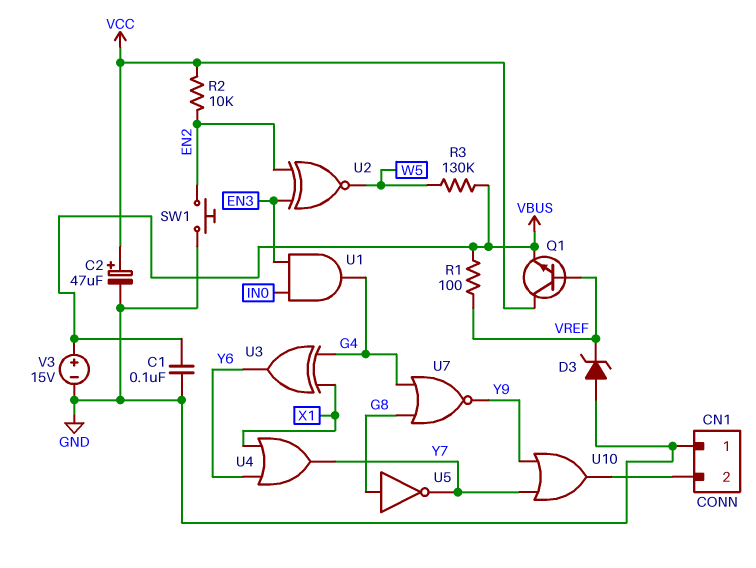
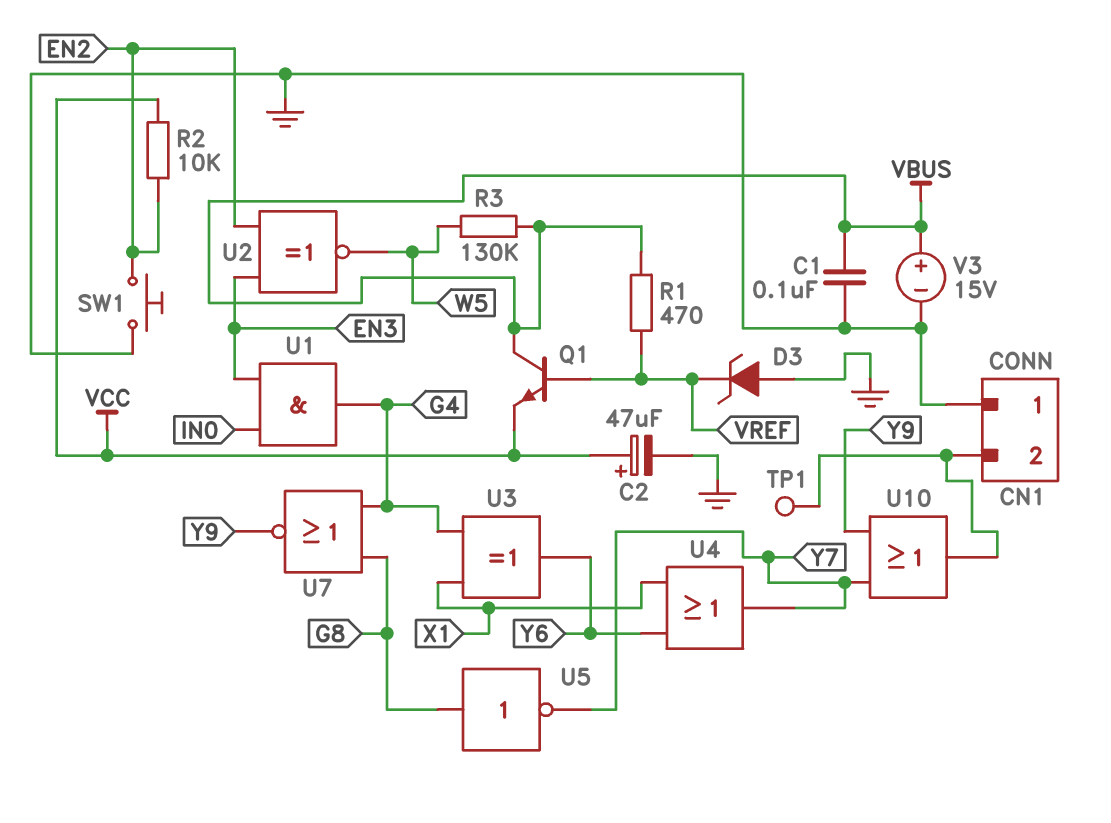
Q1: NPN (B VREF, C VCC, E VBUS) -> NPN (B VREF, C VBUS, E VCC)
R1: 100 (VBUS, VREF) -> 470 (VBUS, VREF)
TP1: none -> test point (CN1/2)

